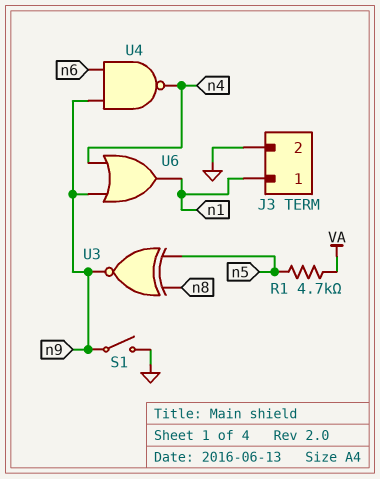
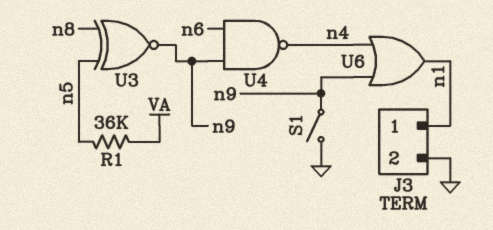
R1: 4.7k (VA, n5) -> 36k (VA, n5)

